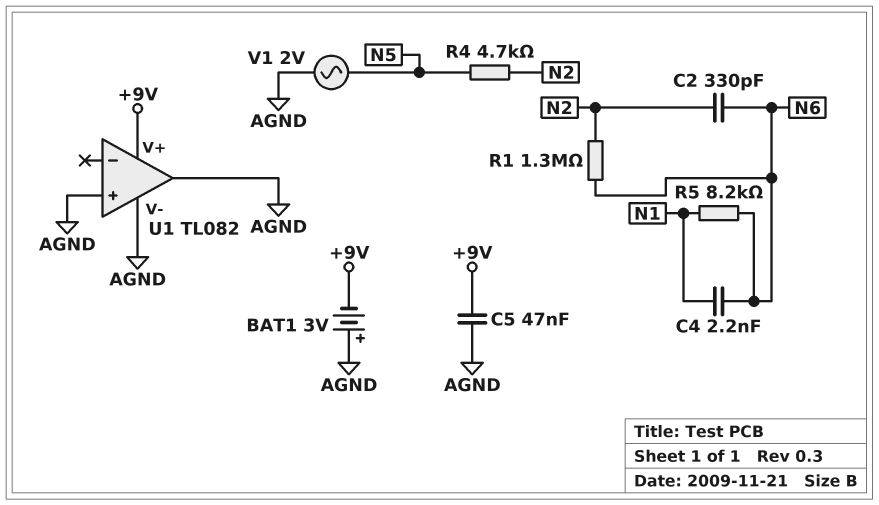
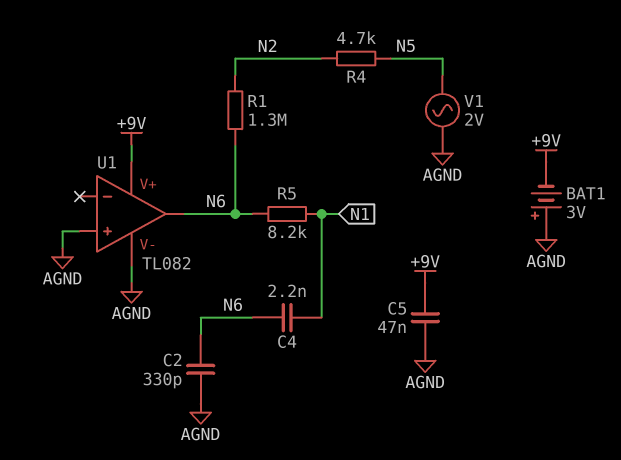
C2: 330pF (N2, N6) -> 330pF (AGND, N6)
U1 pin out: AGND -> N6

